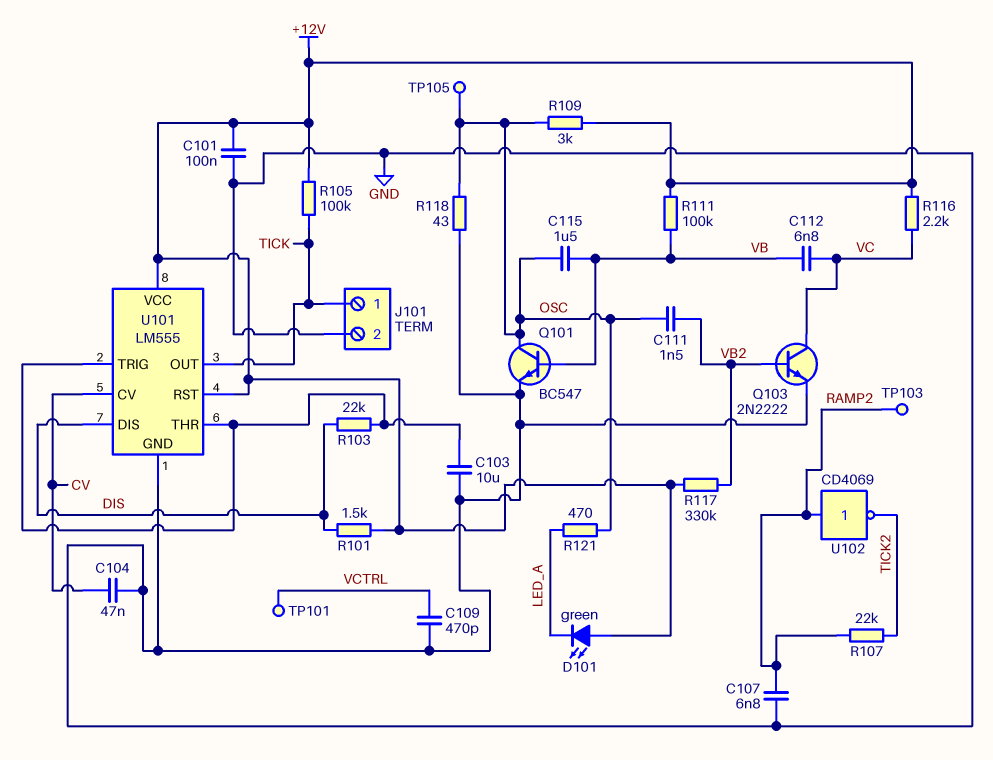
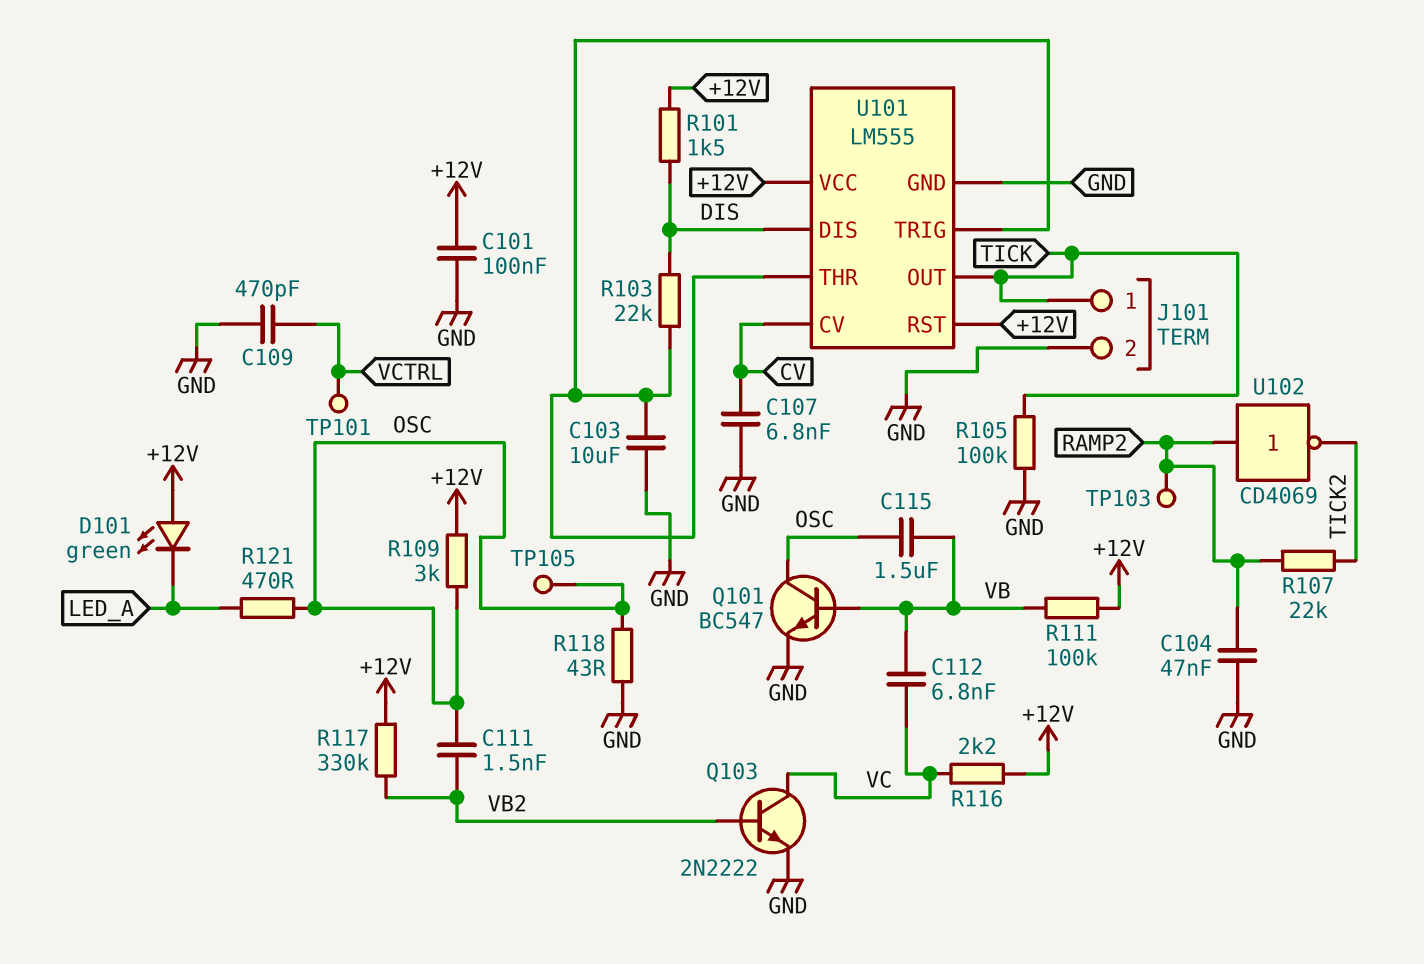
C104: 47nF (CV, GND) -> 47nF (GND, RAMP2)
C107: 6.8nF (GND, RAMP2) -> 6.8nF (CV, GND)
R105: 100k (+12V, TICK) -> 100k (GND, TICK)

